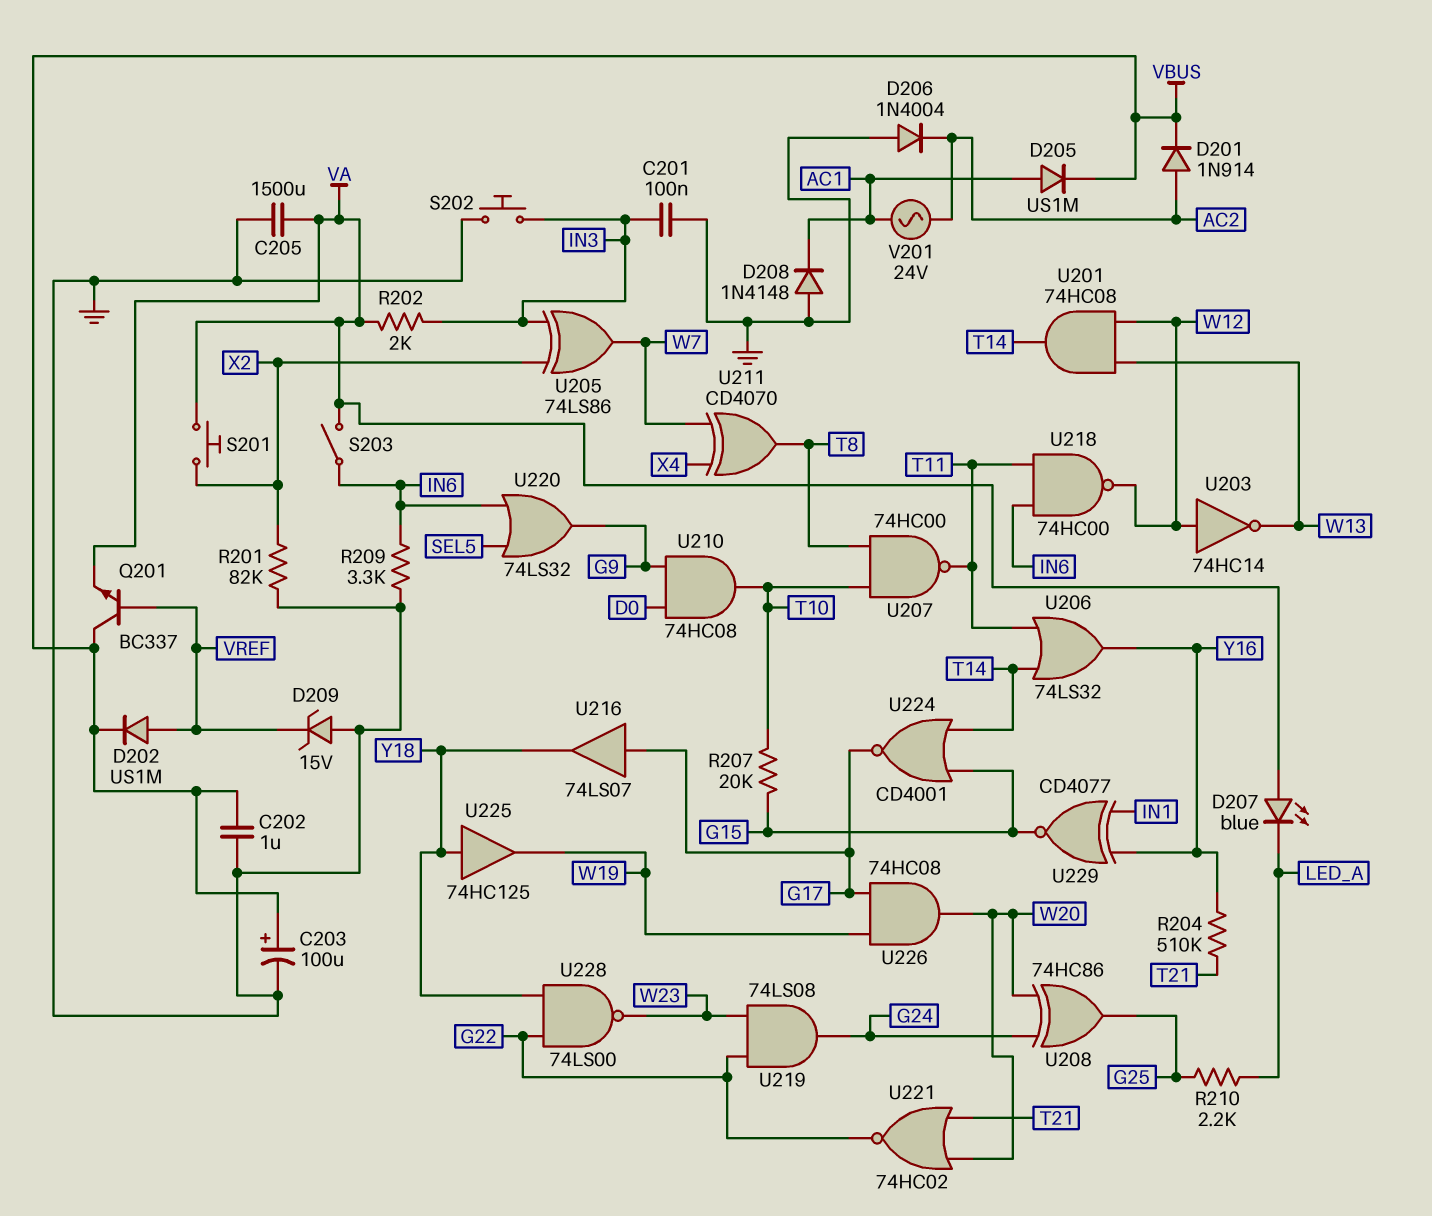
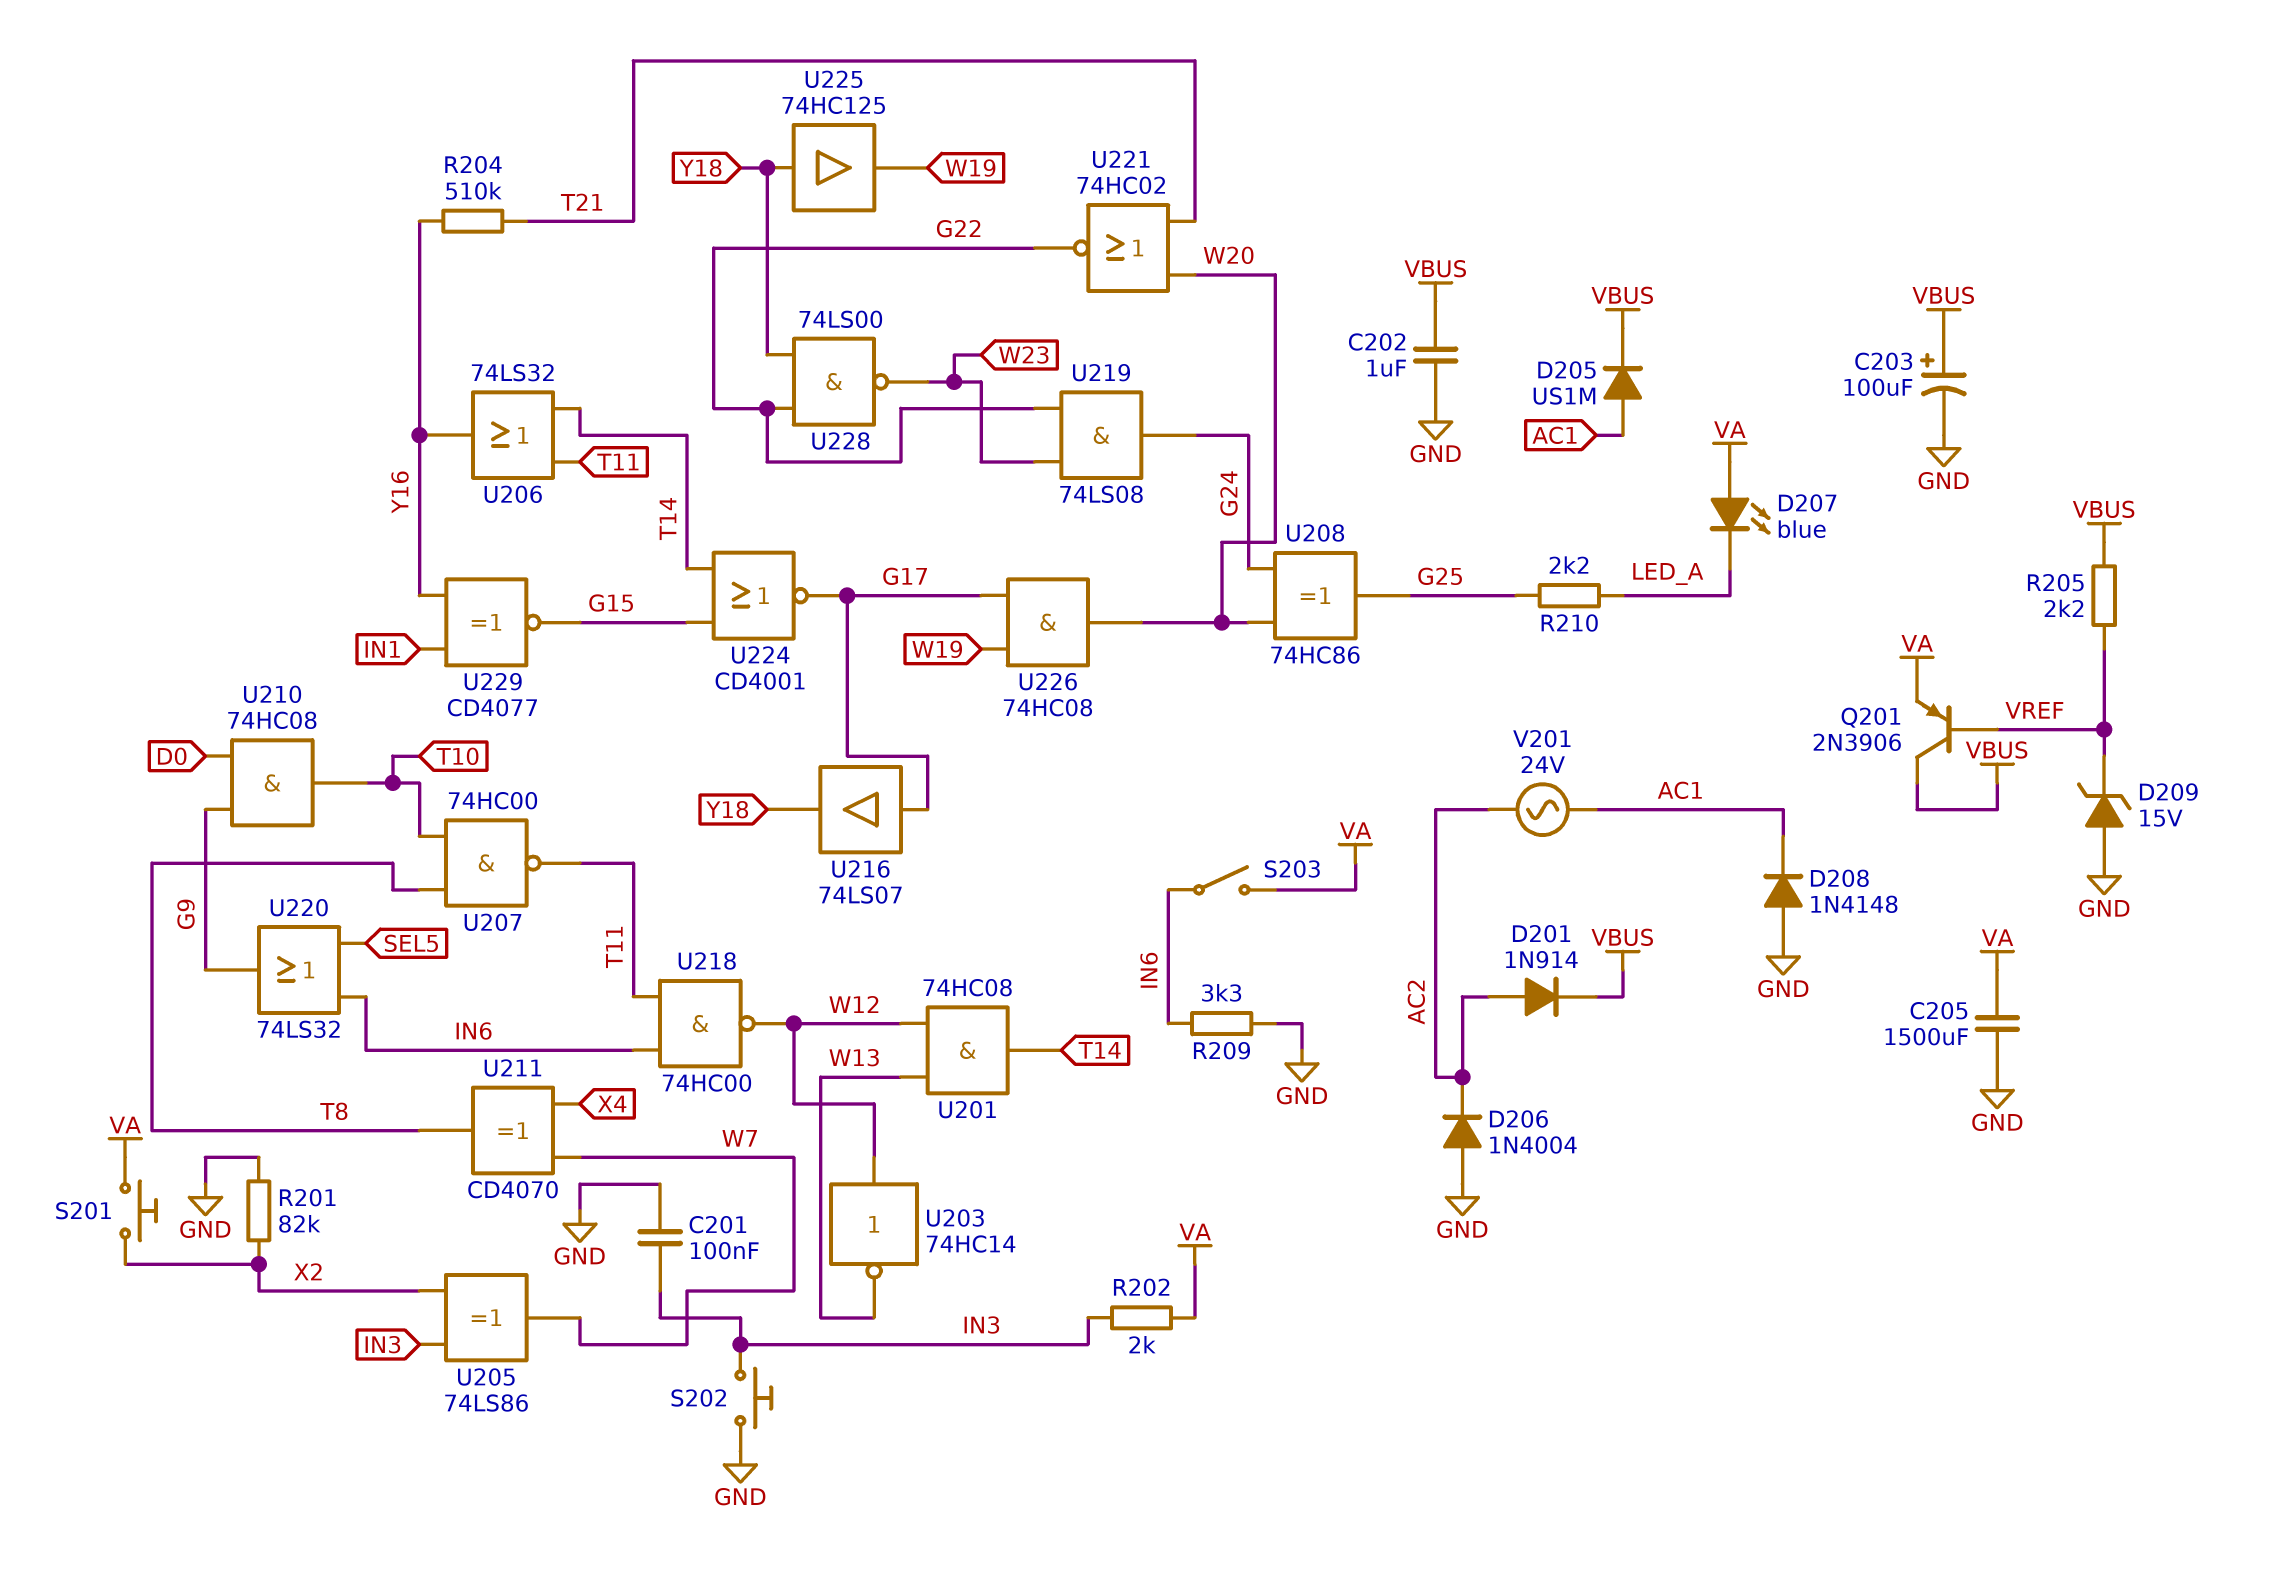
D202: diode US1M (A VREF, K VBUS) -> none
Q201: NPN BC337 (B VREF, C VBUS, E VA) -> PNP 2N3906 (B VREF, C VBUS, E VA)
R205: none -> 2.2k (VBUS, VREF)
R207: 20k (G15, T10) -> none

